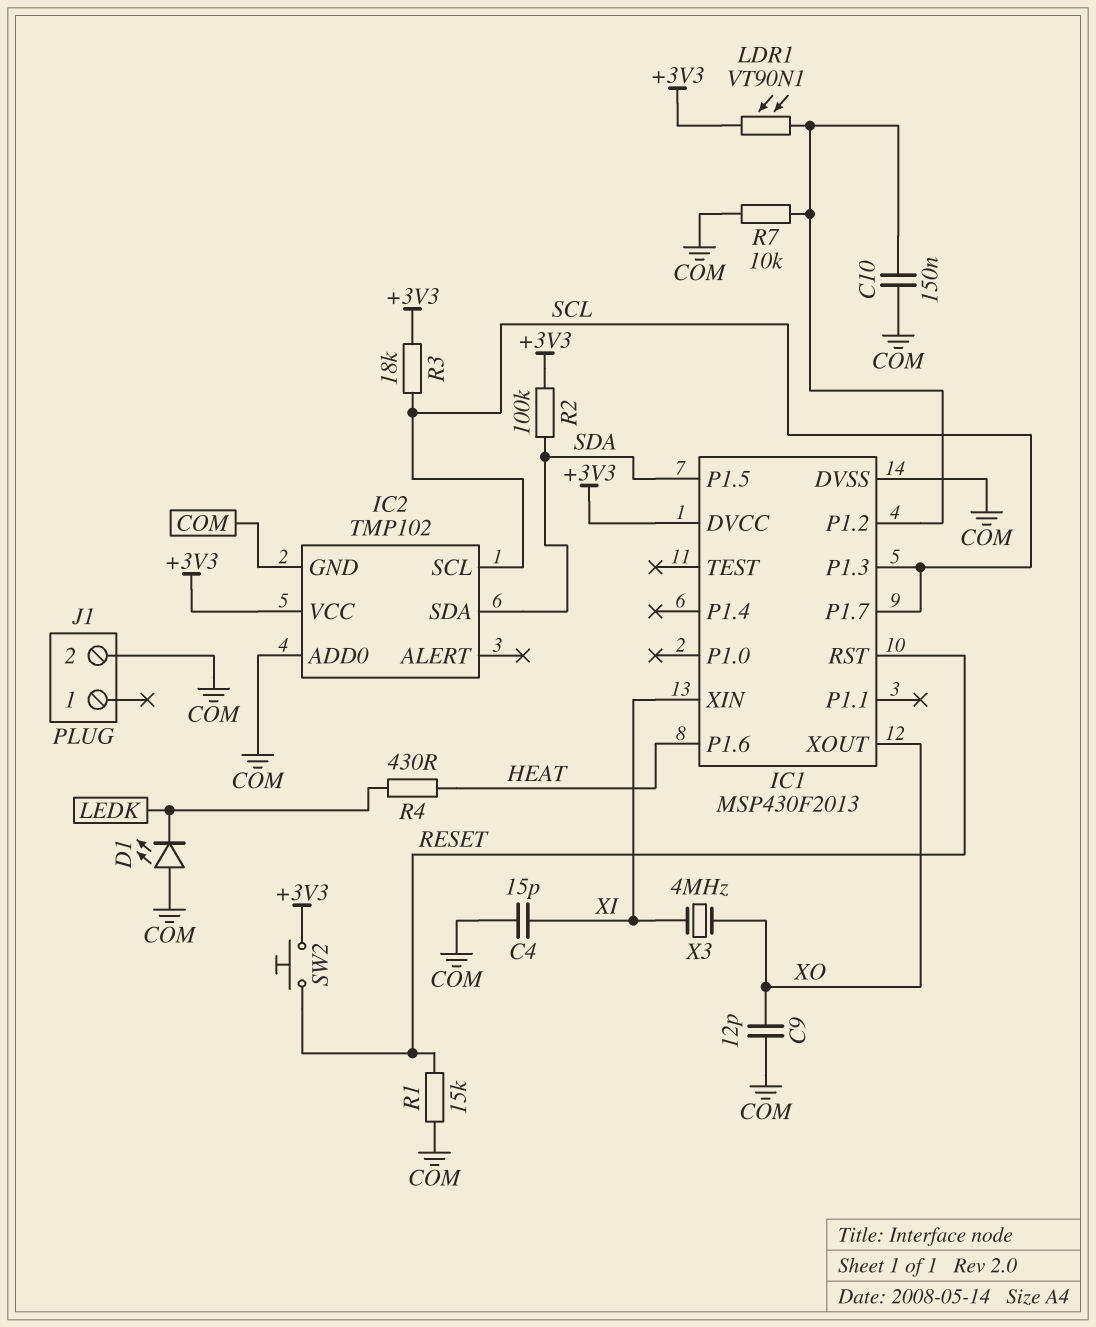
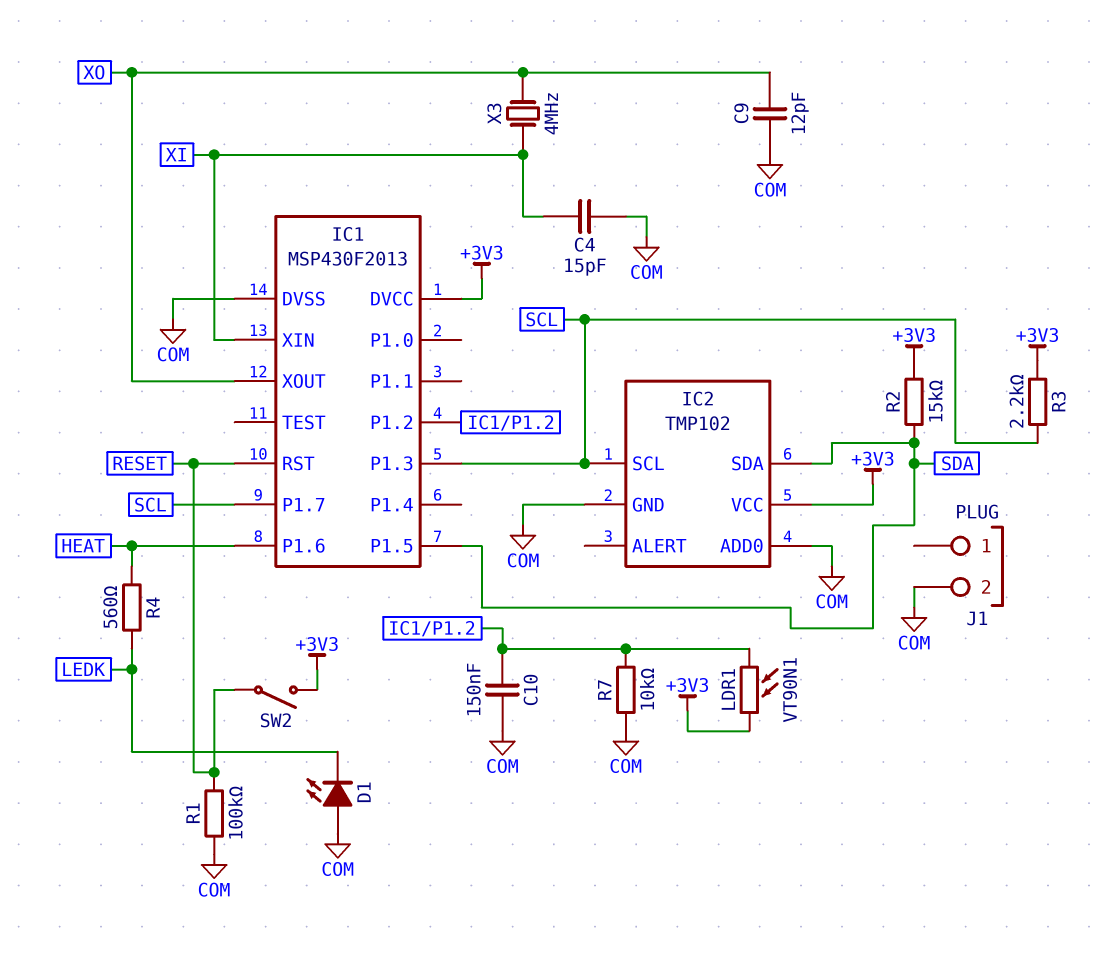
R1: 15k (COM, RESET) -> 100k (COM, RESET)
R2: 100k (+3V3, SDA) -> 15k (+3V3, SDA)
R3: 18k (+3V3, SCL) -> 2.2k (+3V3, SCL)
R4: 430 (HEAT, LEDK) -> 560 (HEAT, LEDK)
SW2: button (+3V3, RESET) -> switch (+3V3, RESET)

